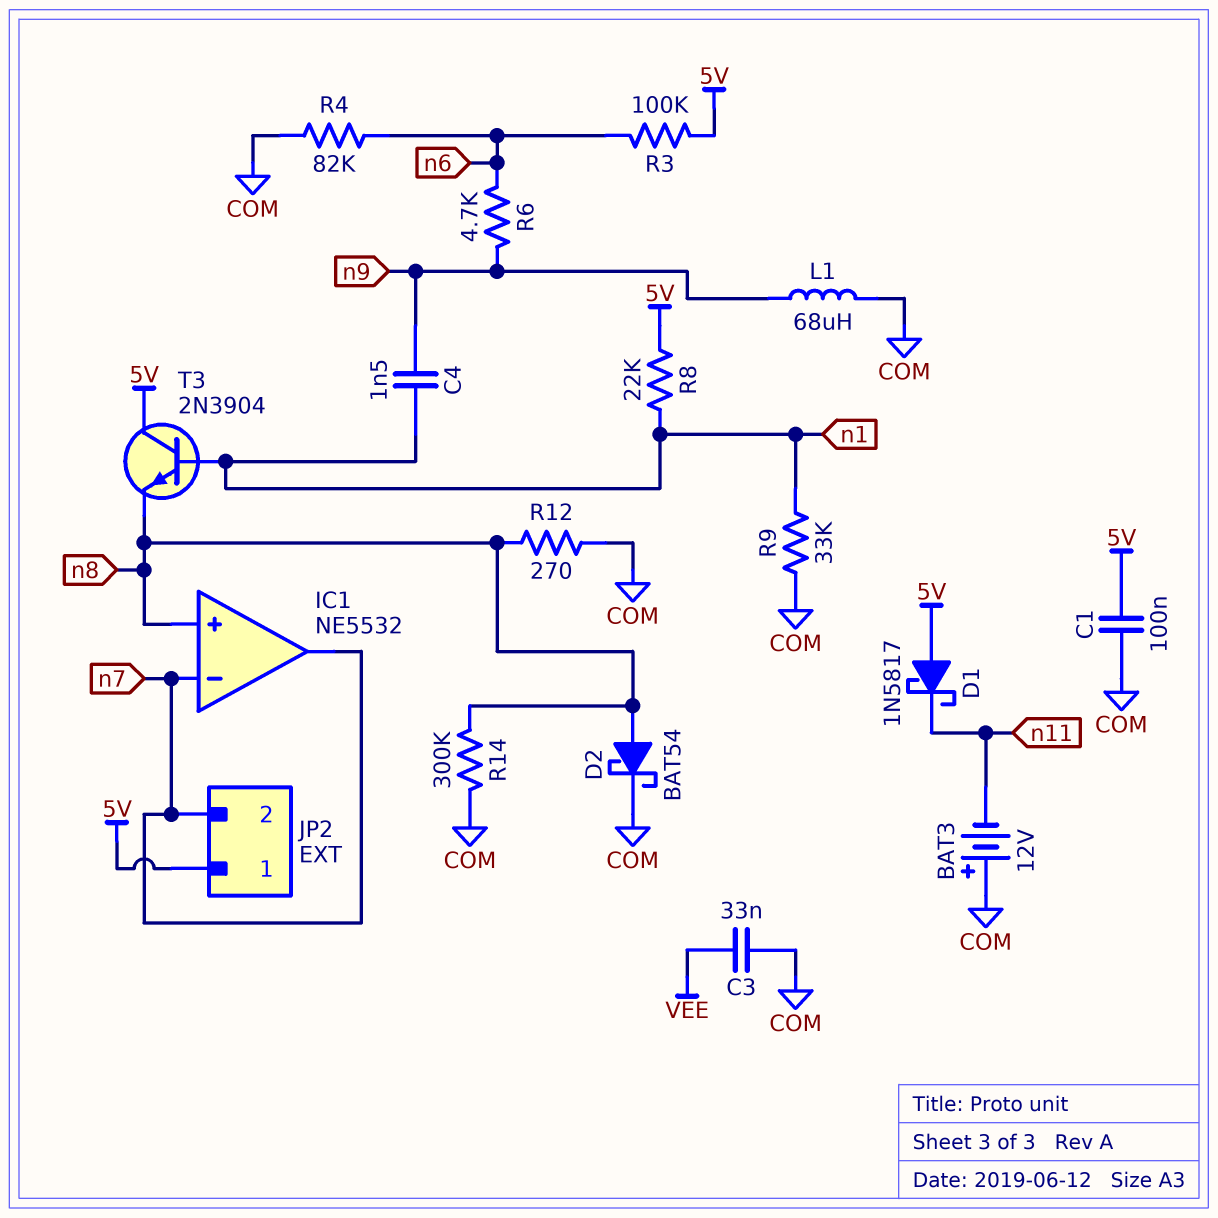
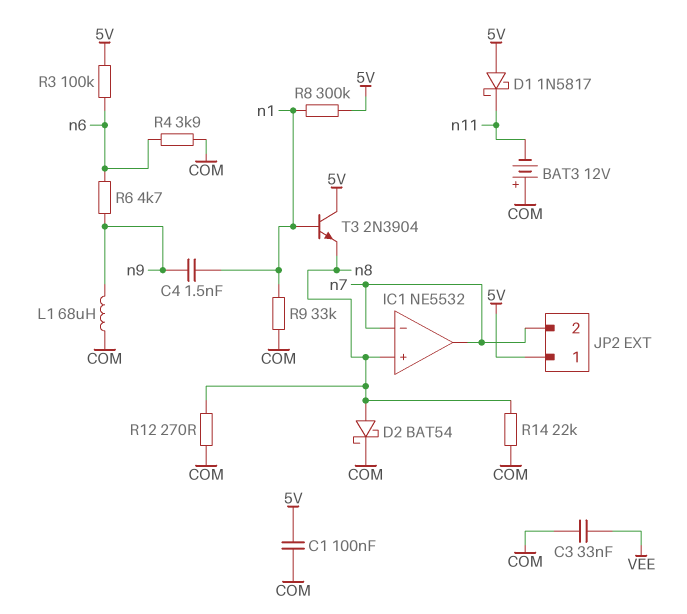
R4: 82k (COM, n6) -> 3.9k (COM, n6)
R8: 22k (5V, n1) -> 300k (5V, n1)
R14: 300k (COM, n8) -> 22k (COM, n8)

